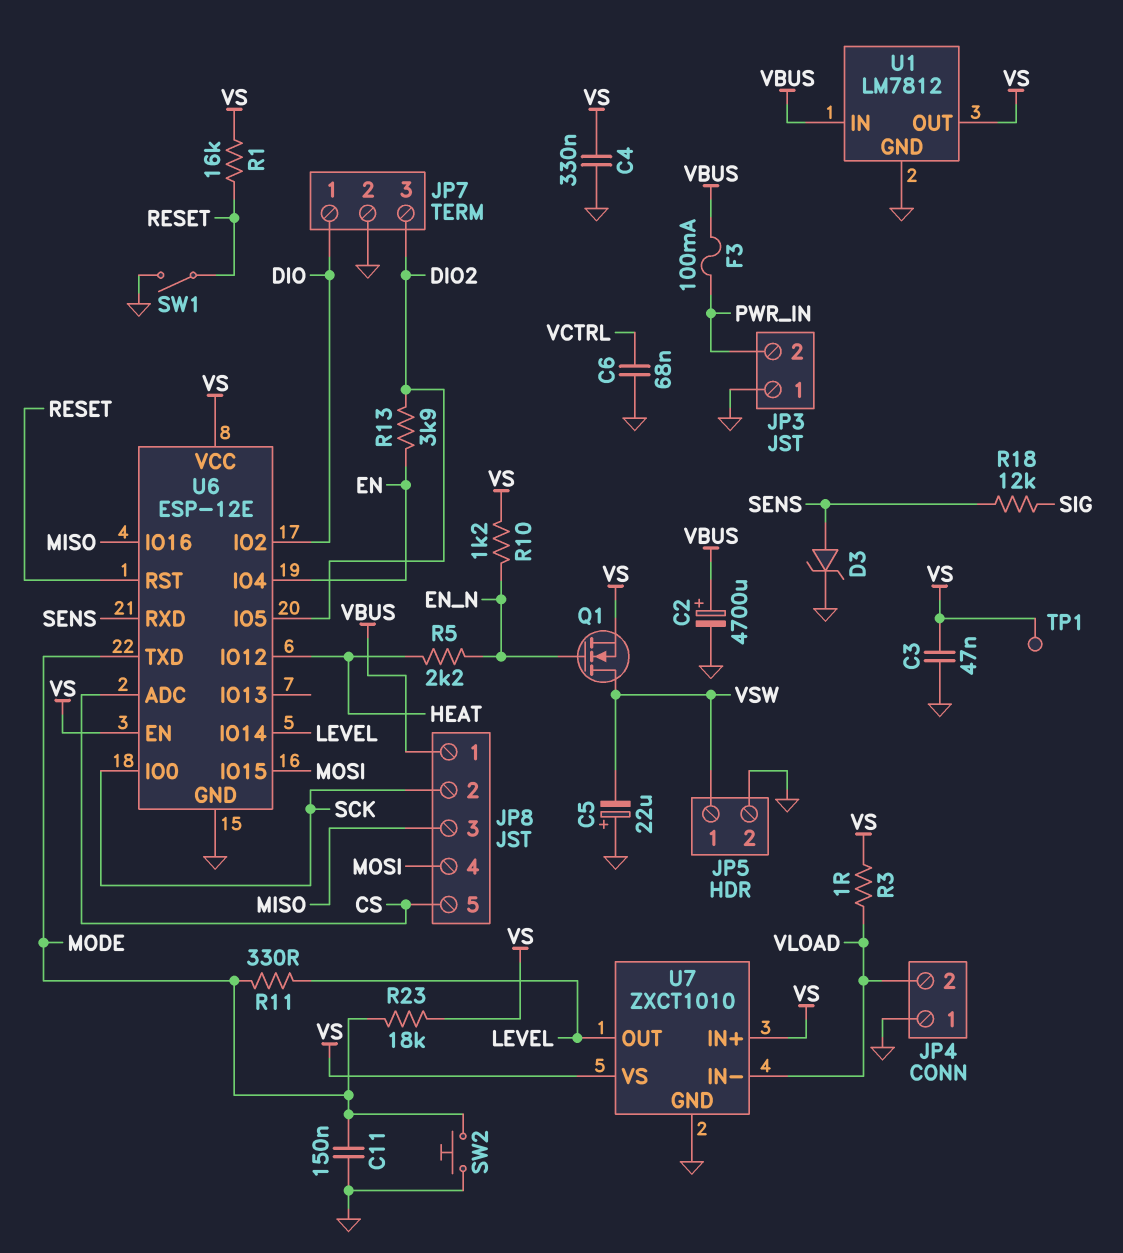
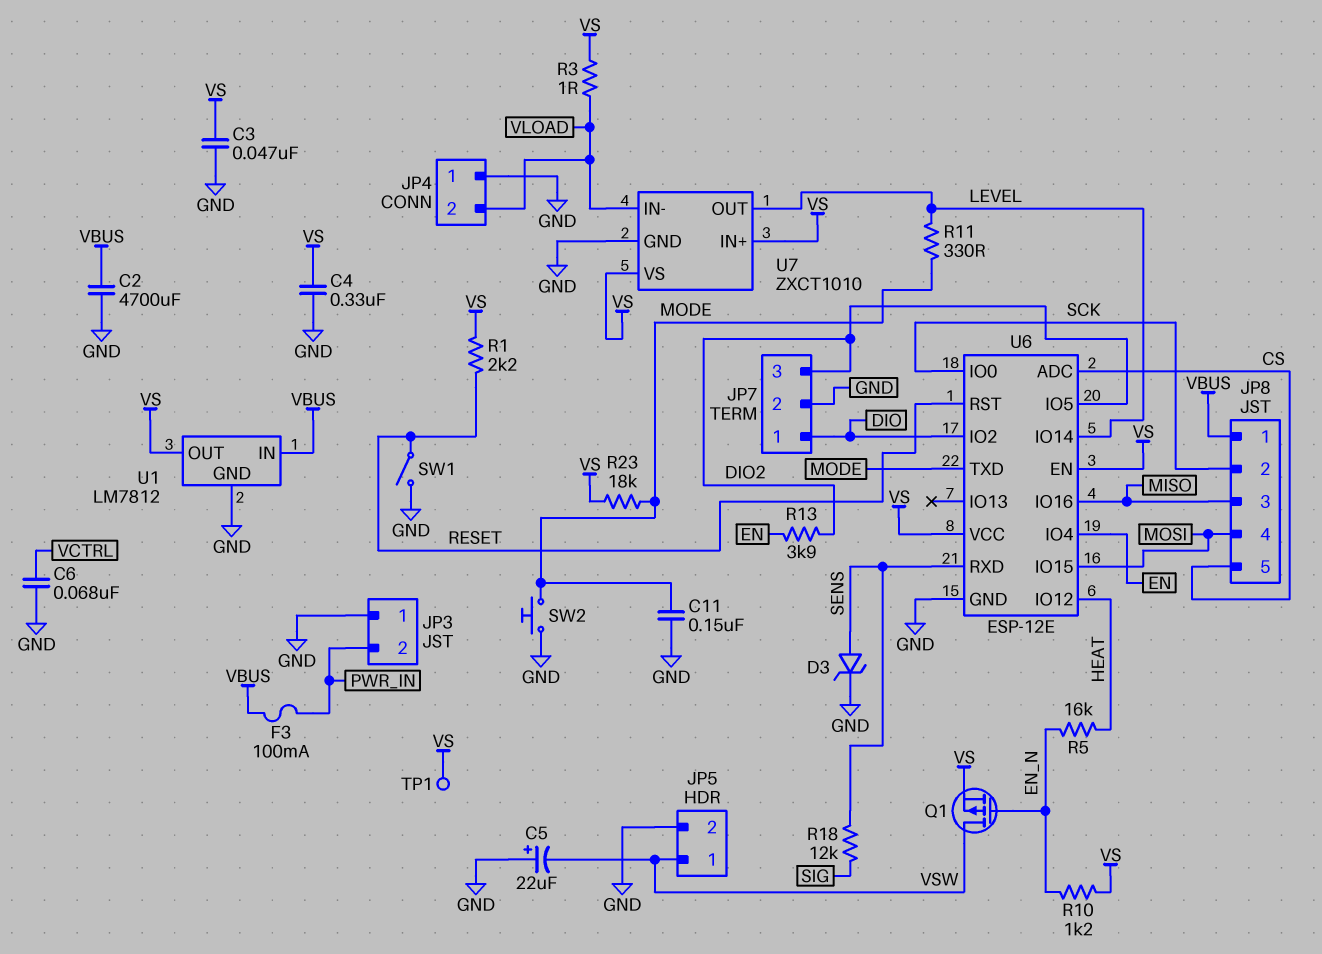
C2: 4700uF (plus VBUS, minus GND) -> 4700uF (GND, VBUS)
Q1: NMOS (G EN_N, D VSW, S VS) -> PMOS (G EN_N, D VSW, S VS)
R1: 16k (RESET, VS) -> 2.2k (RESET, VS)
R5: 2.2k (EN_N, HEAT) -> 16k (EN_N, HEAT)

